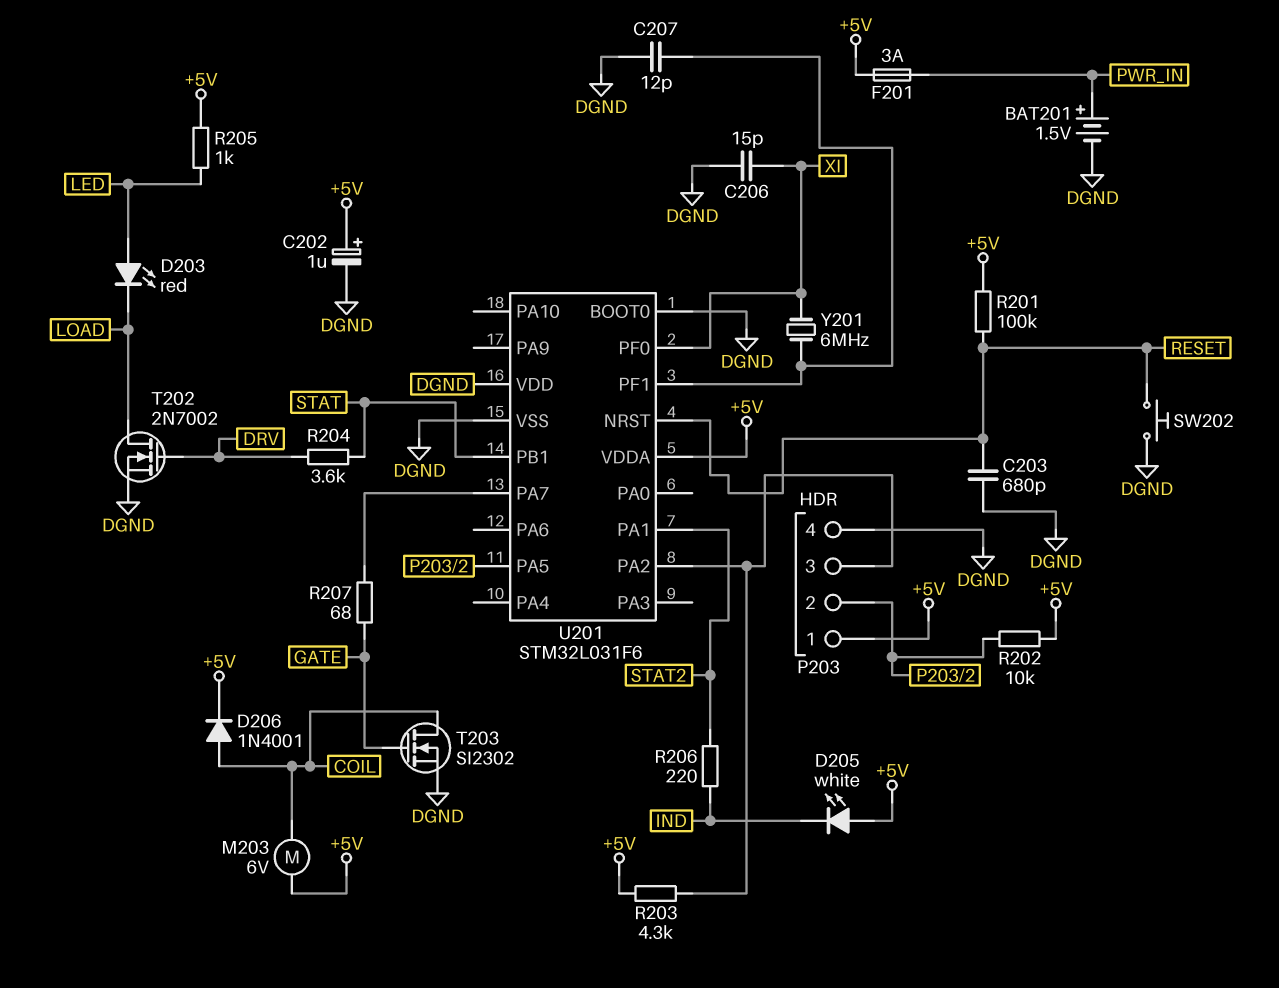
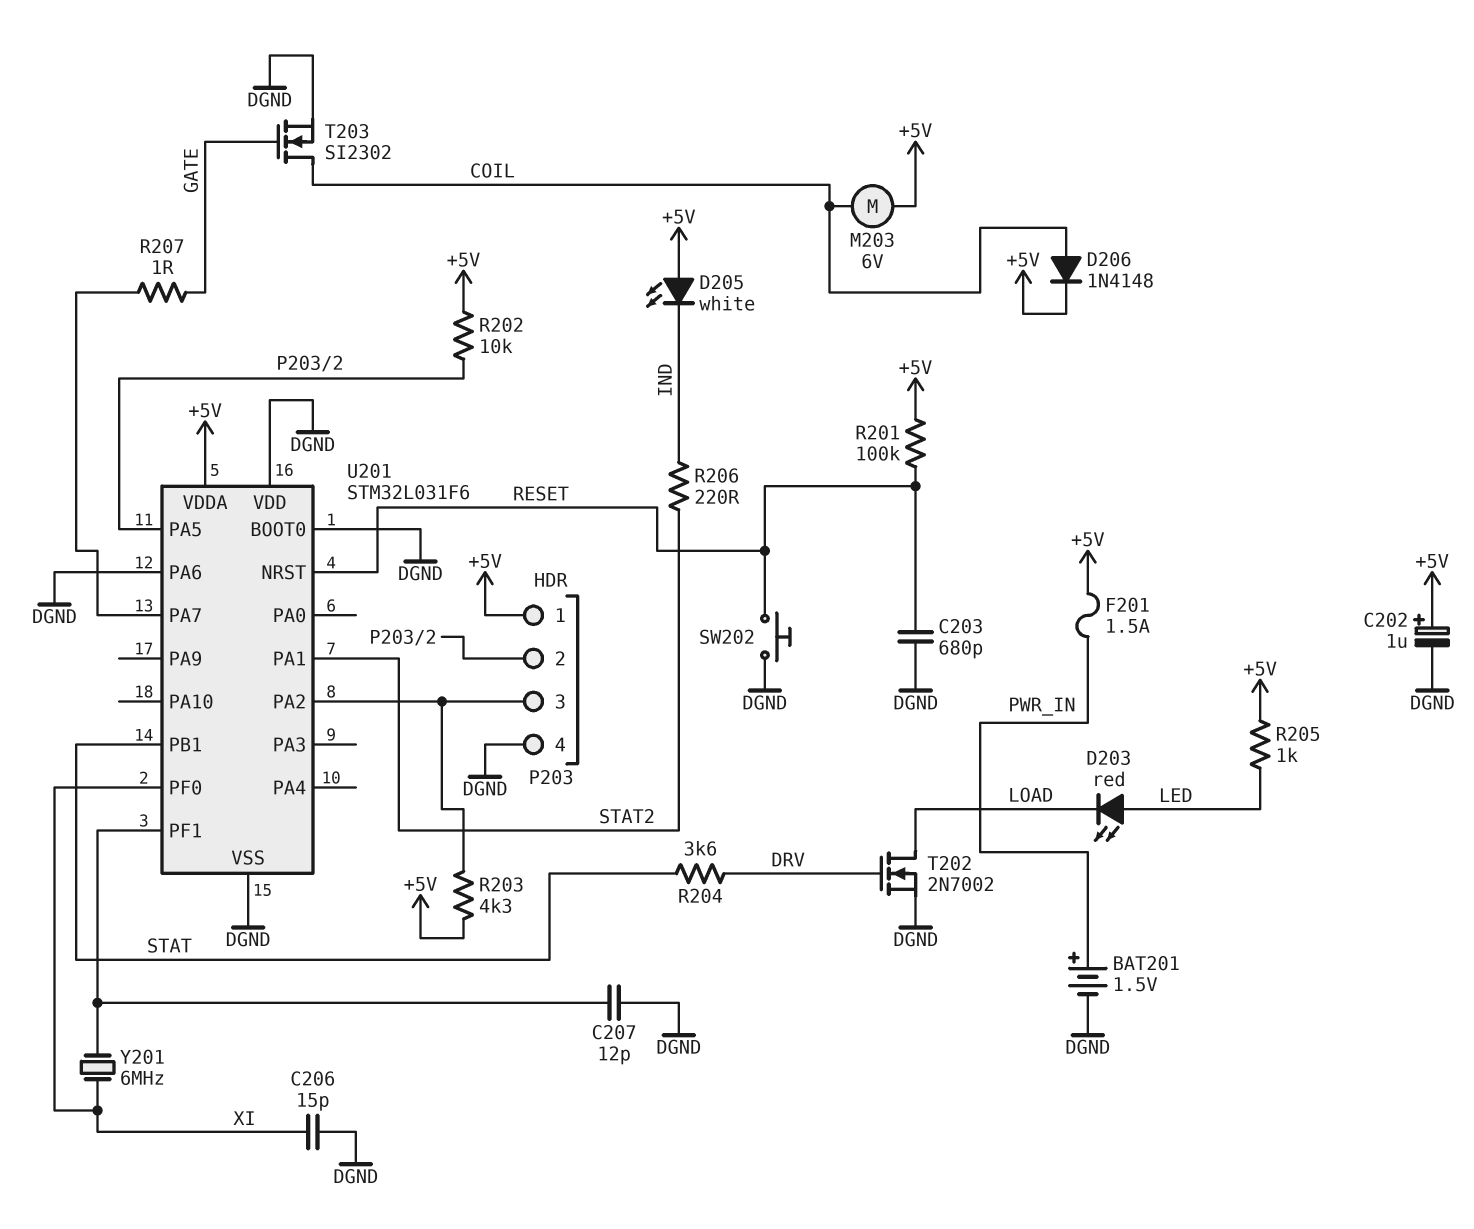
D206: diode 1N4001 (A COIL, K +5V) -> diode 1N4148 (A COIL, K +5V)
F201: 3A (+5V, PWR_IN) -> 1.5A (+5V, PWR_IN)
R207: 68 (GATE, U201/PA7) -> 1 (GATE, U201/PA7)
U201 pin PA6: none -> DGND

